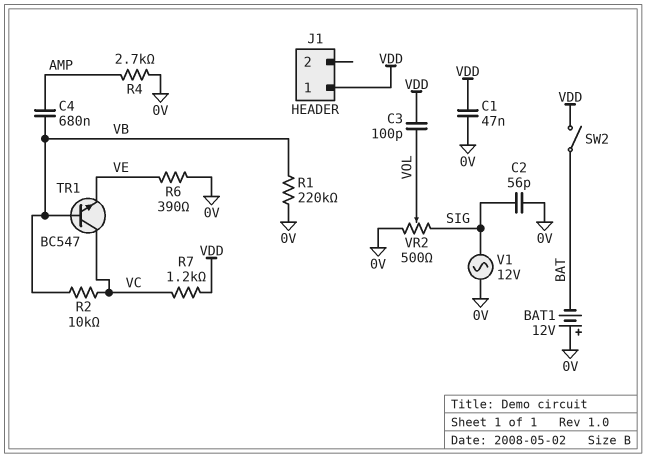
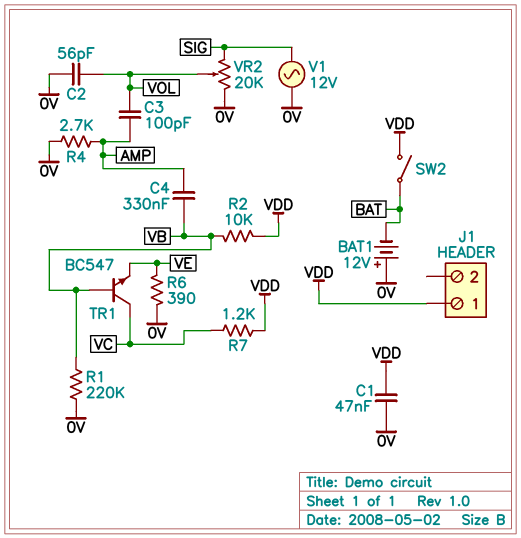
C2: 56pF (0V, SIG) -> 56pF (0V, VOL)
C3: 100pF (VDD, VOL) -> 100pF (AMP, VOL)
C4: 680nF (AMP, VB) -> 330nF (AMP, VB)
R2: 10k (VB, VC) -> 10k (VB, VDD)
VR2: 500 (0V, SIG, wiper VOL) -> 20k (0V, SIG, wiper VOL)

